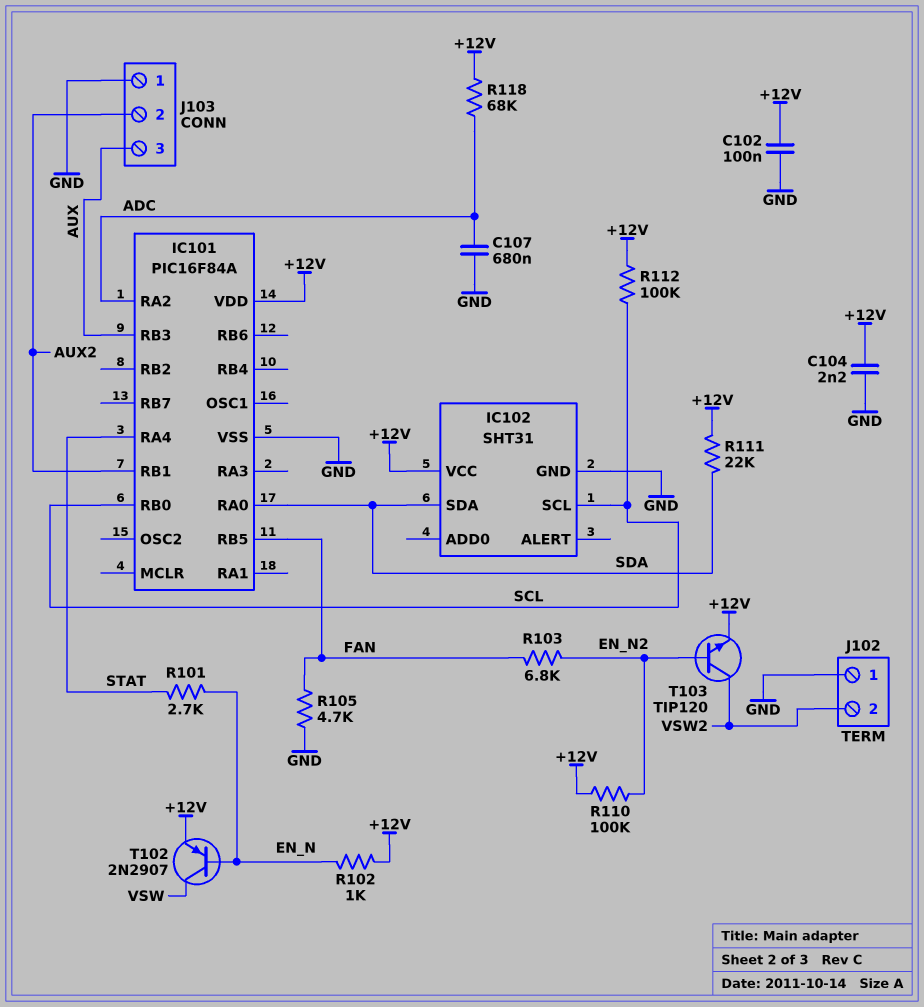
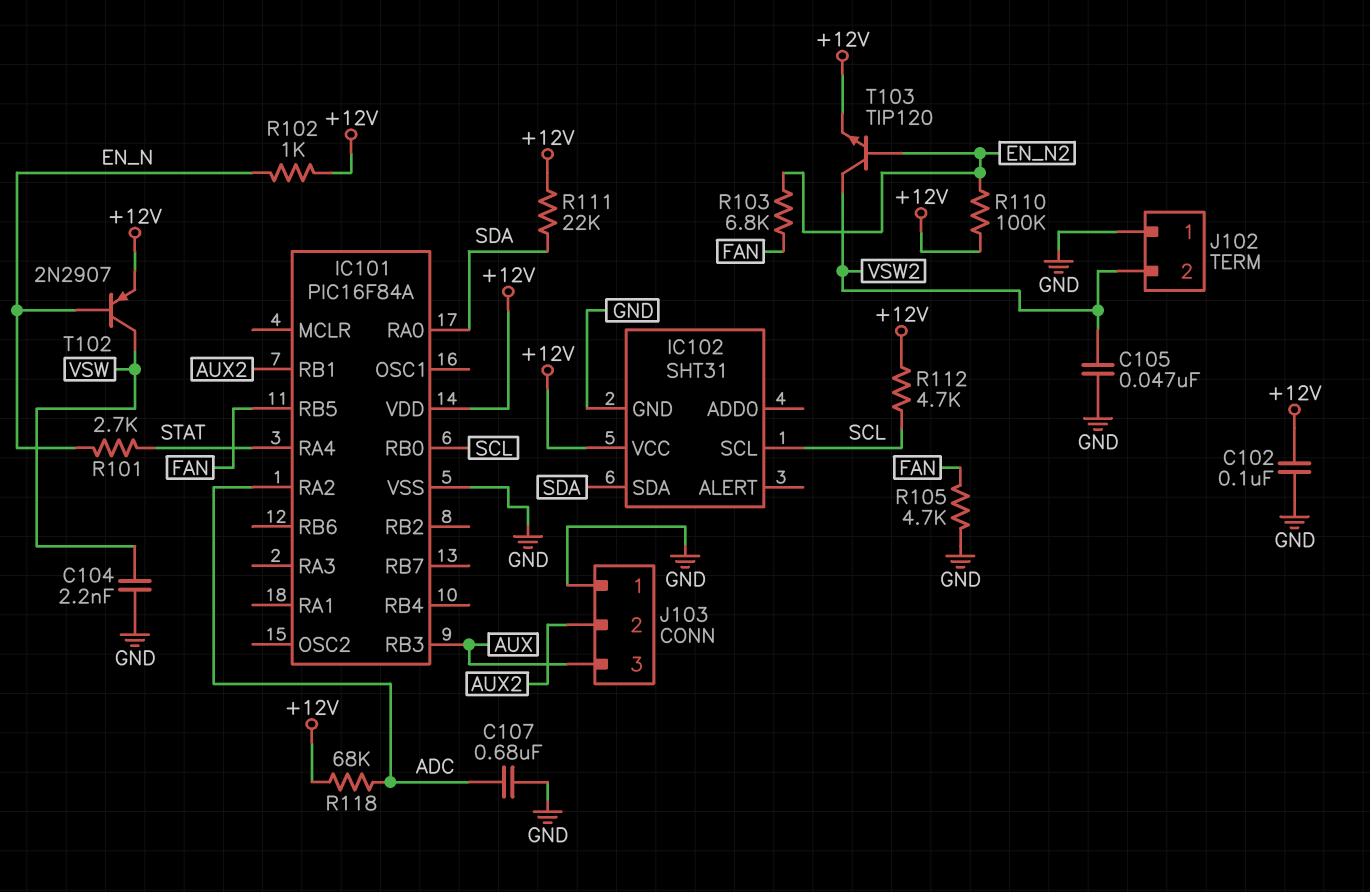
C104: 2.2nF (+12V, GND) -> 2.2nF (GND, VSW)
C105: none -> 47nF (GND, VSW2)
R112: 100k (+12V, SCL) -> 4.7k (+12V, SCL)

